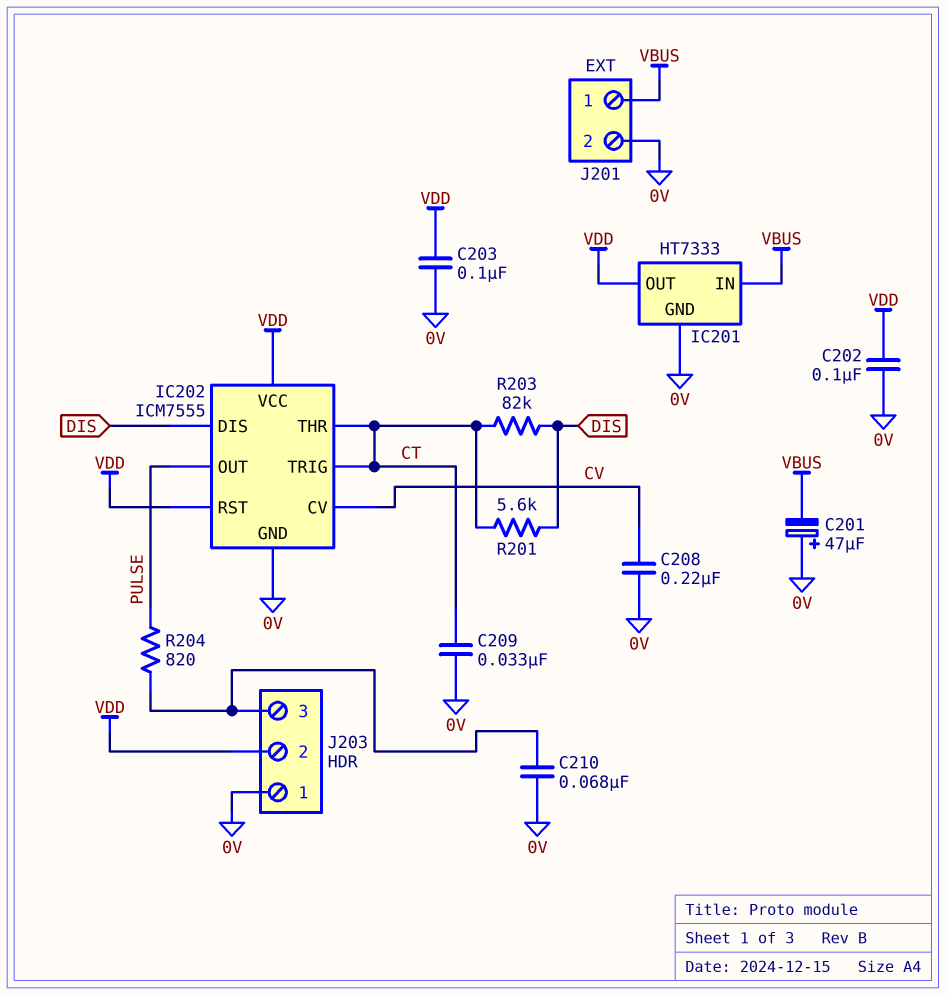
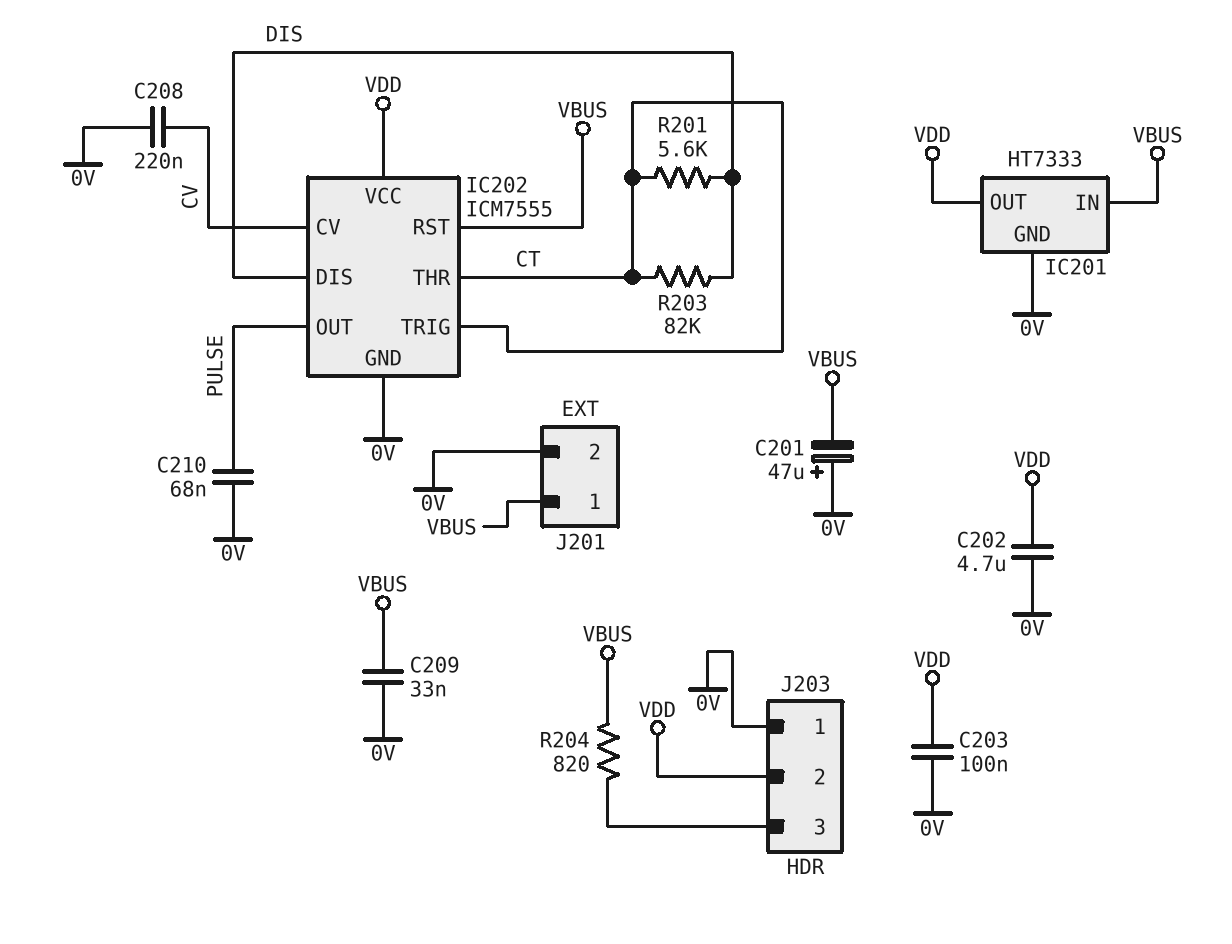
C202: 100nF (0V, VDD) -> 4.7uF (0V, VDD)
C209: 33nF (0V, CT) -> 33nF (0V, VBUS)
C210: 68nF (0V, J203/3) -> 68nF (0V, PULSE)
IC202 pin RST: VDD -> VBUS
R204: 820 (J203/3, PULSE) -> 820 (J203/3, VBUS)

